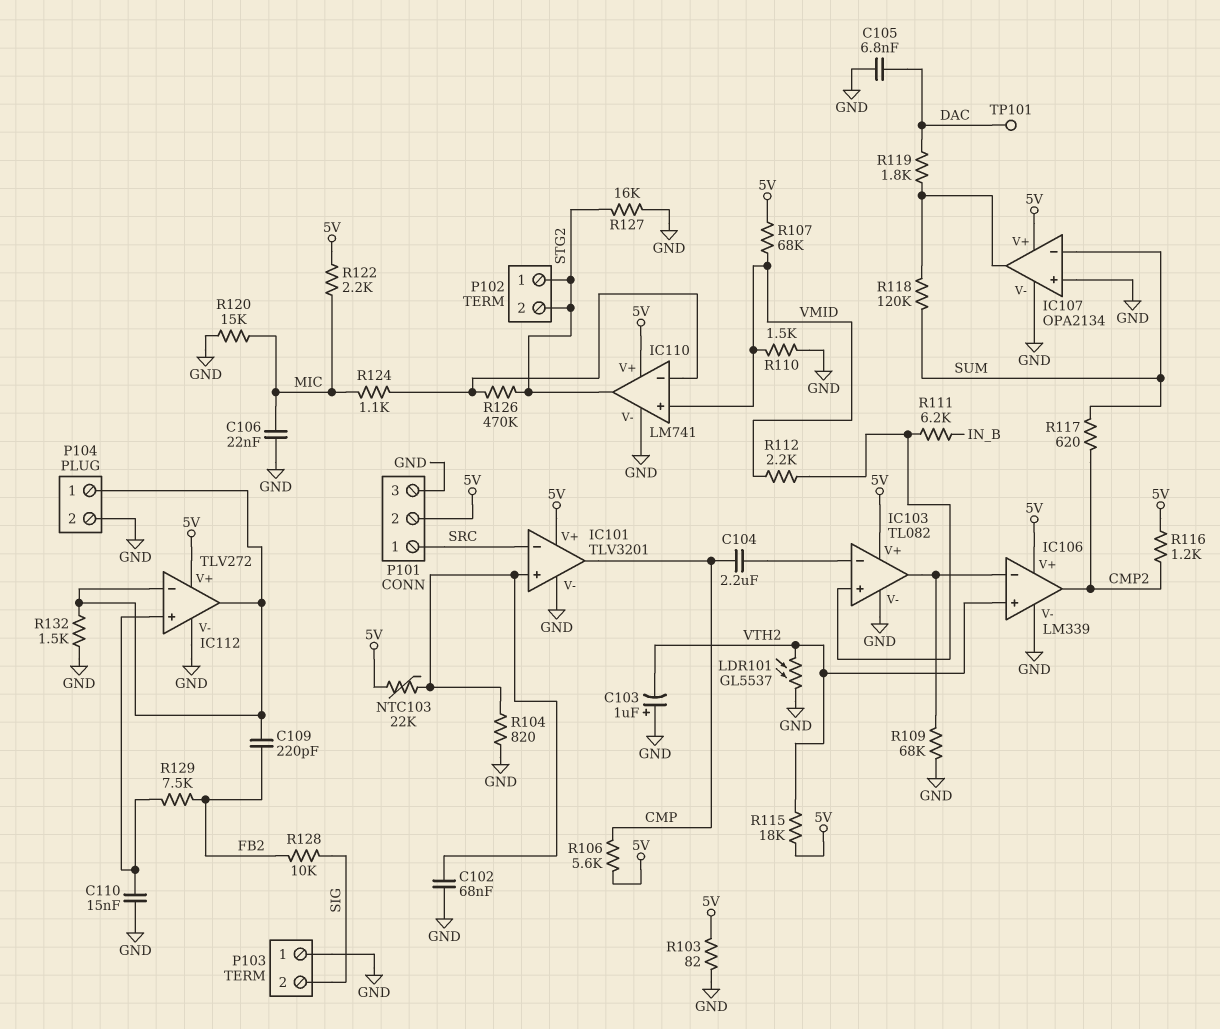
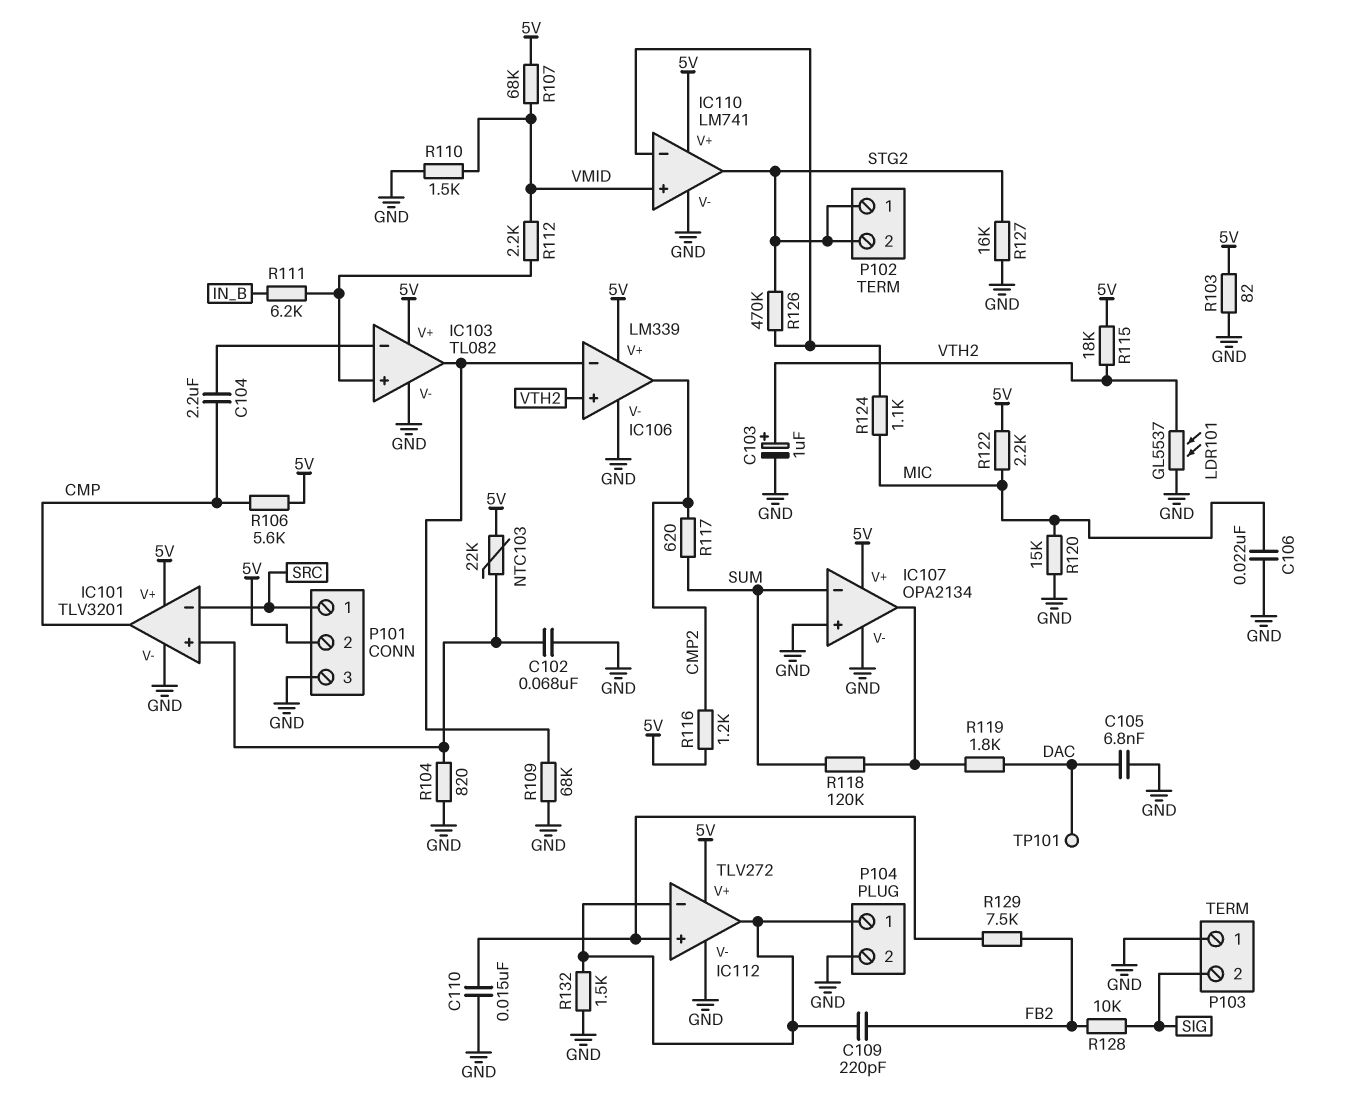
C103: 1uF (plus GND, minus VTH2) -> 1uF (plus VTH2, minus GND)

